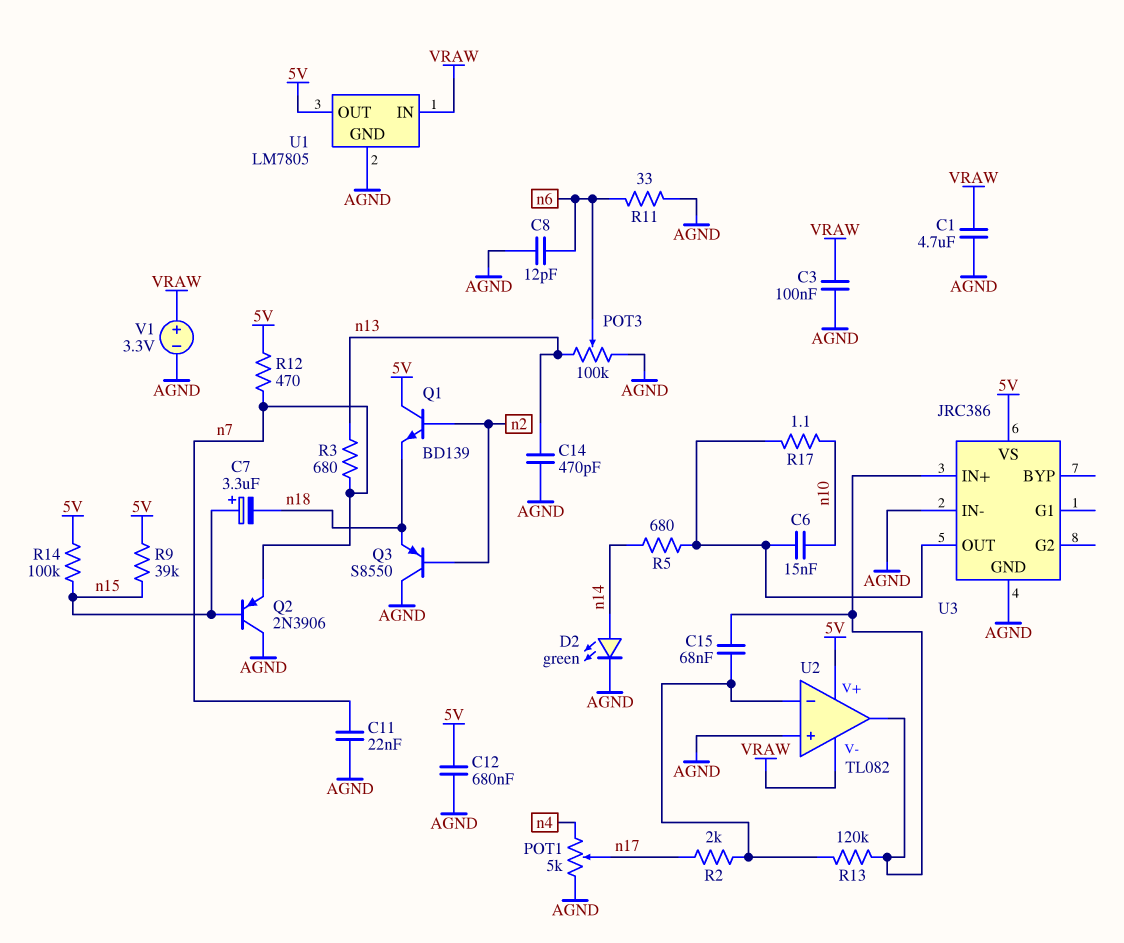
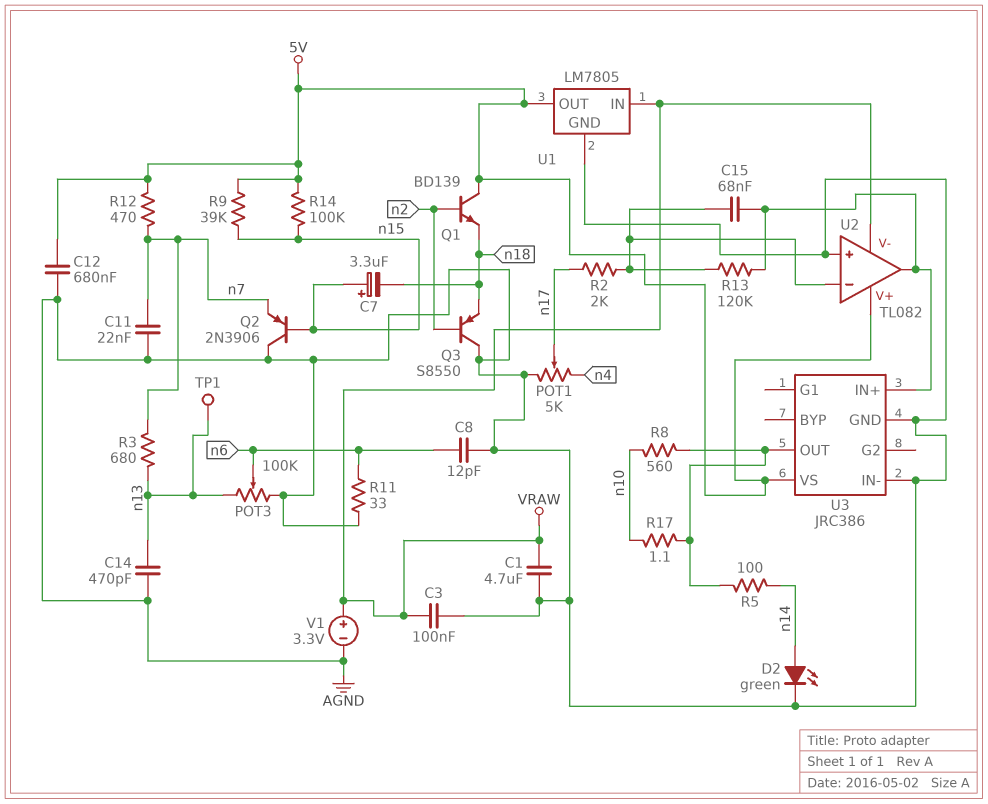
C6: 15nF (U3/OUT, n10) -> none
R5: 680 (U3/OUT, n14) -> 100 (U3/OUT, n14)
R8: none -> 560 (U3/OUT, n10)
TP1: none -> test point (n13)

